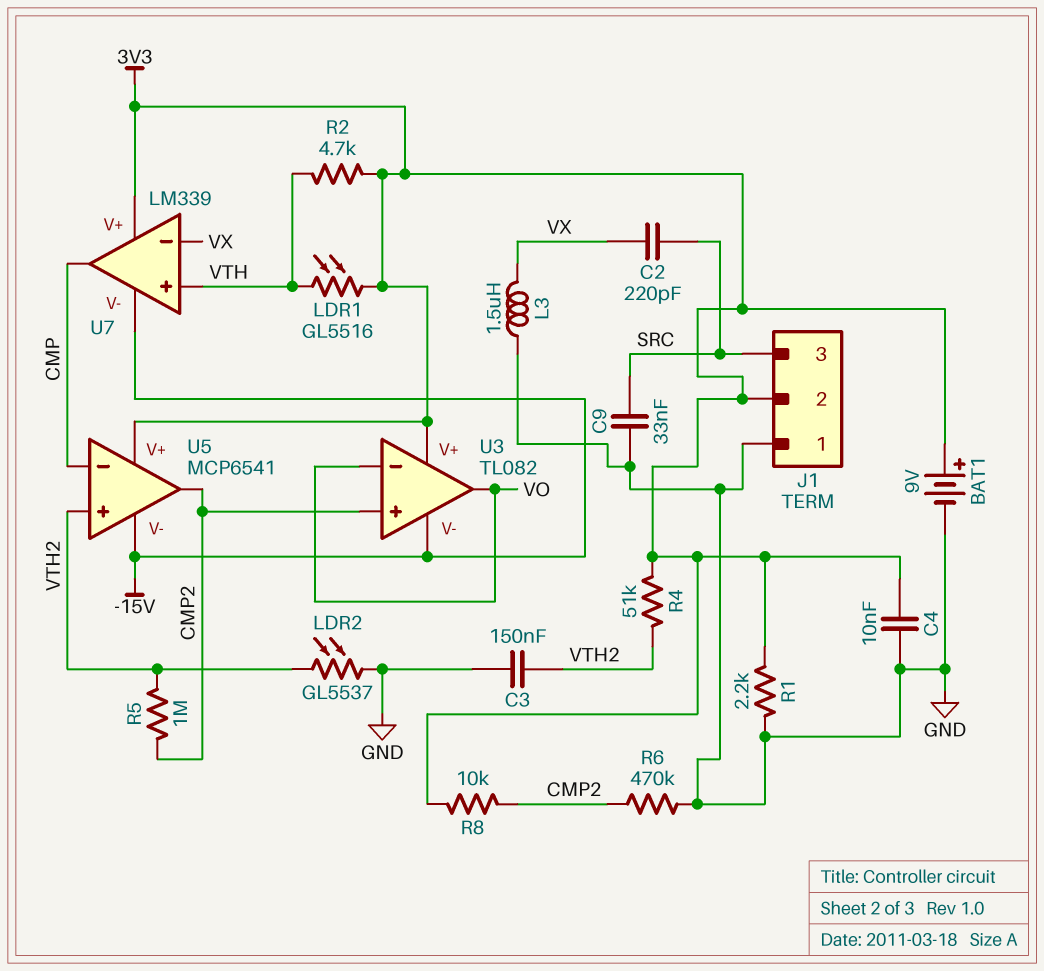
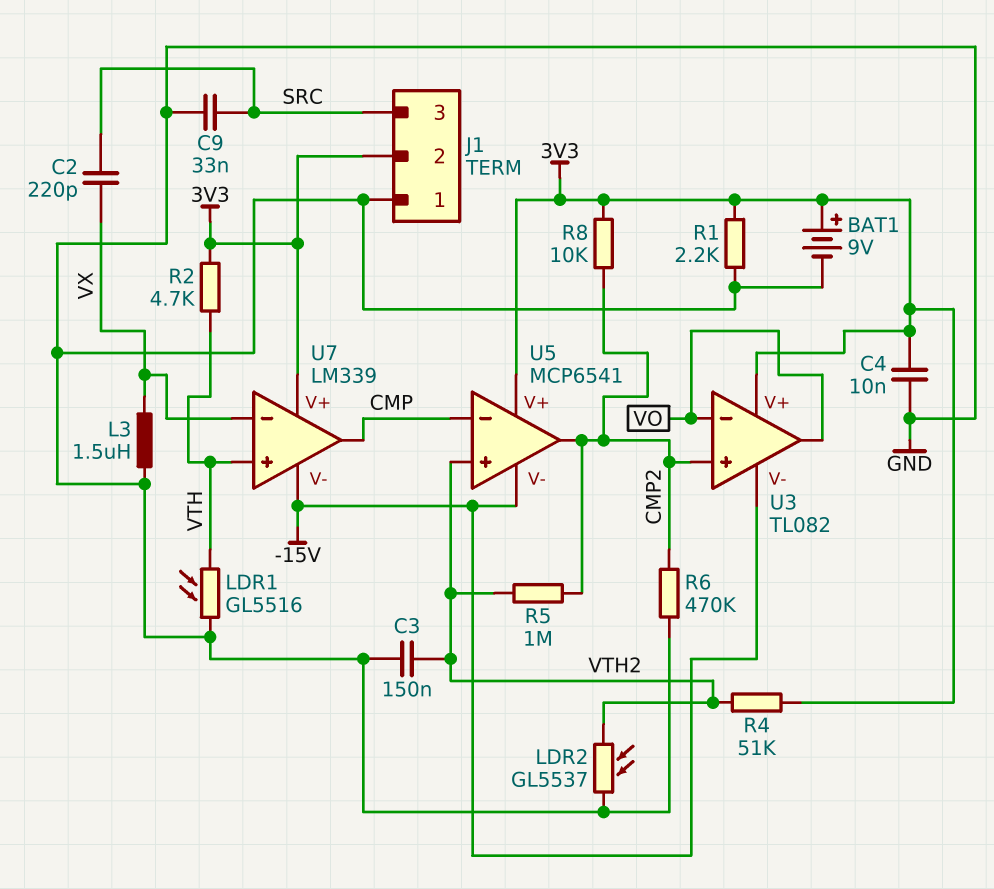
LDR1: GL5516 (3V3, VTH) -> GL5516 (GND, VTH)

